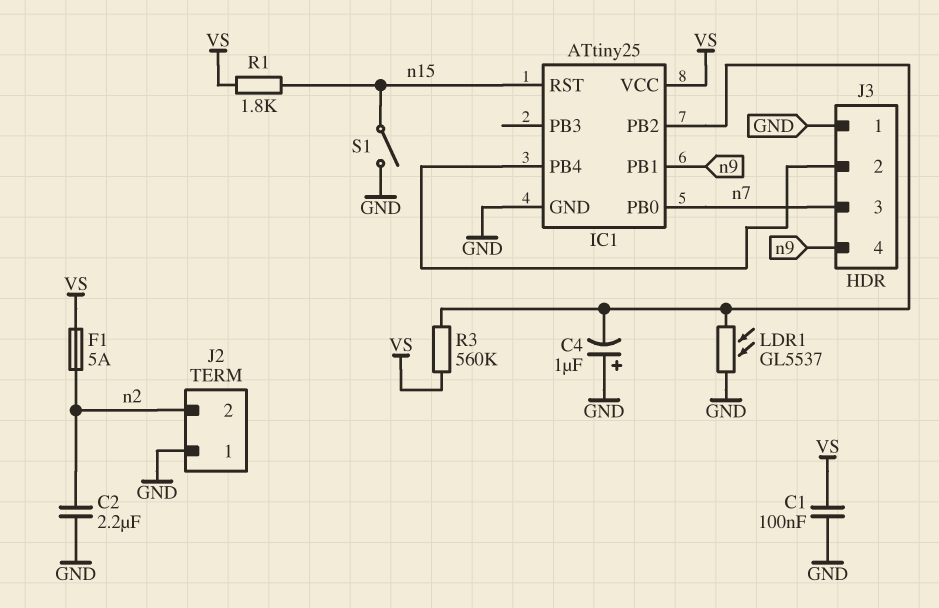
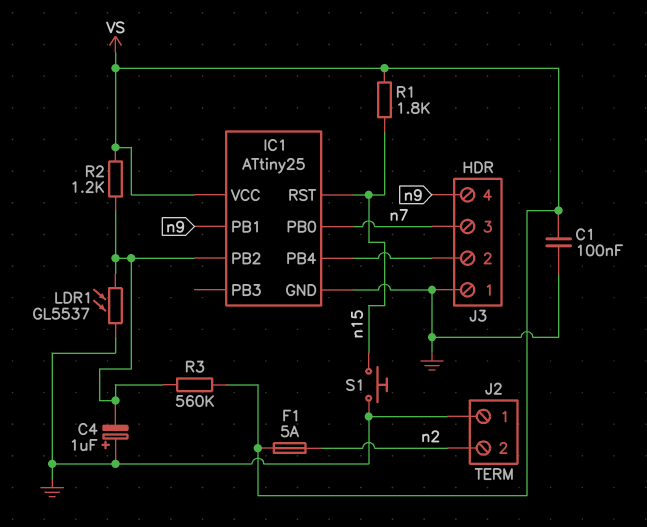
C2: 2.2uF (GND, n2) -> none
R2: none -> 1.2k (IC1/PB2, VS)
S1: switch (GND, n15) -> button (GND, n15)

